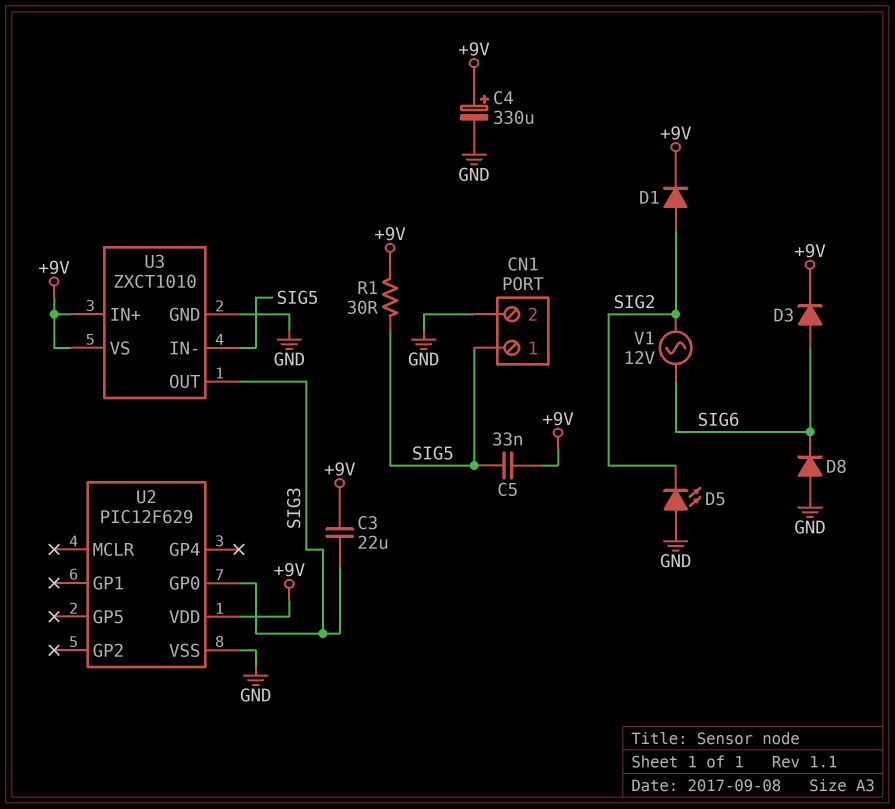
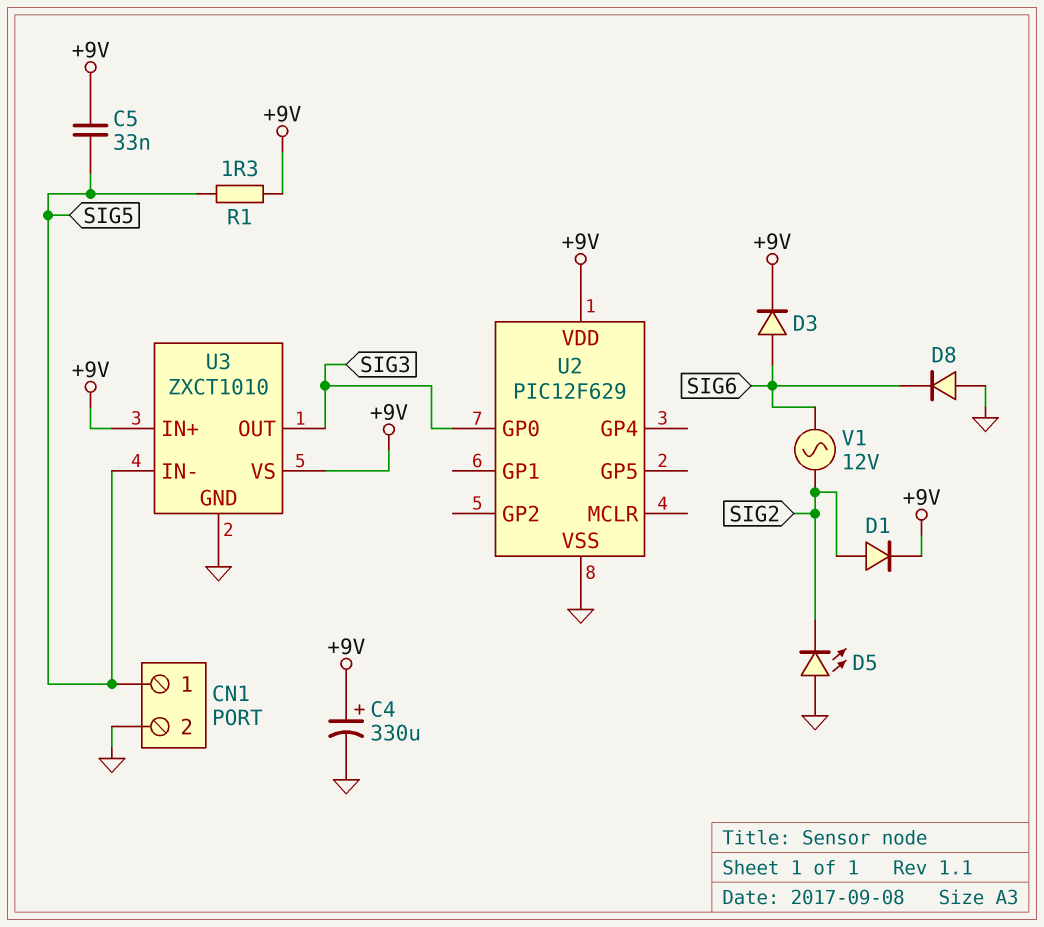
C3: 22uF (+9V, SIG3) -> none
R1: 30 (+9V, SIG5) -> 1.3 (+9V, SIG5)

